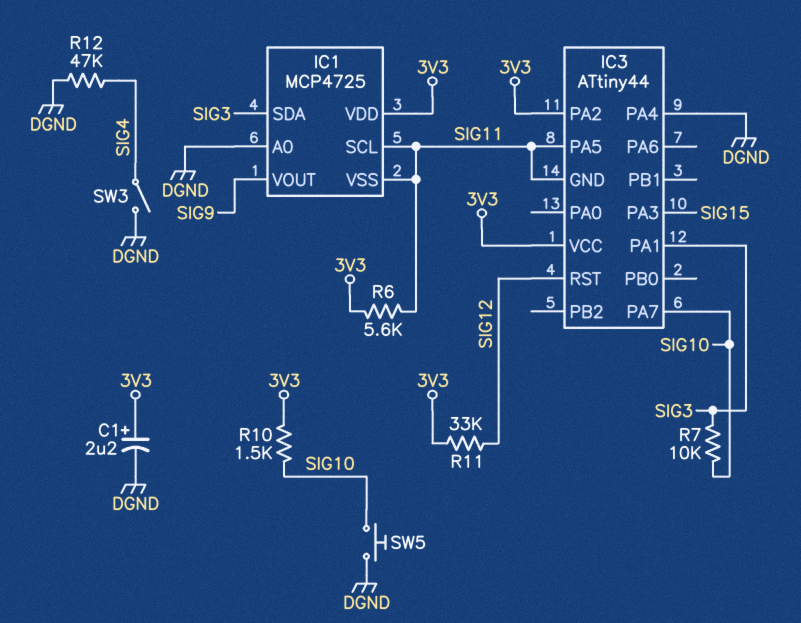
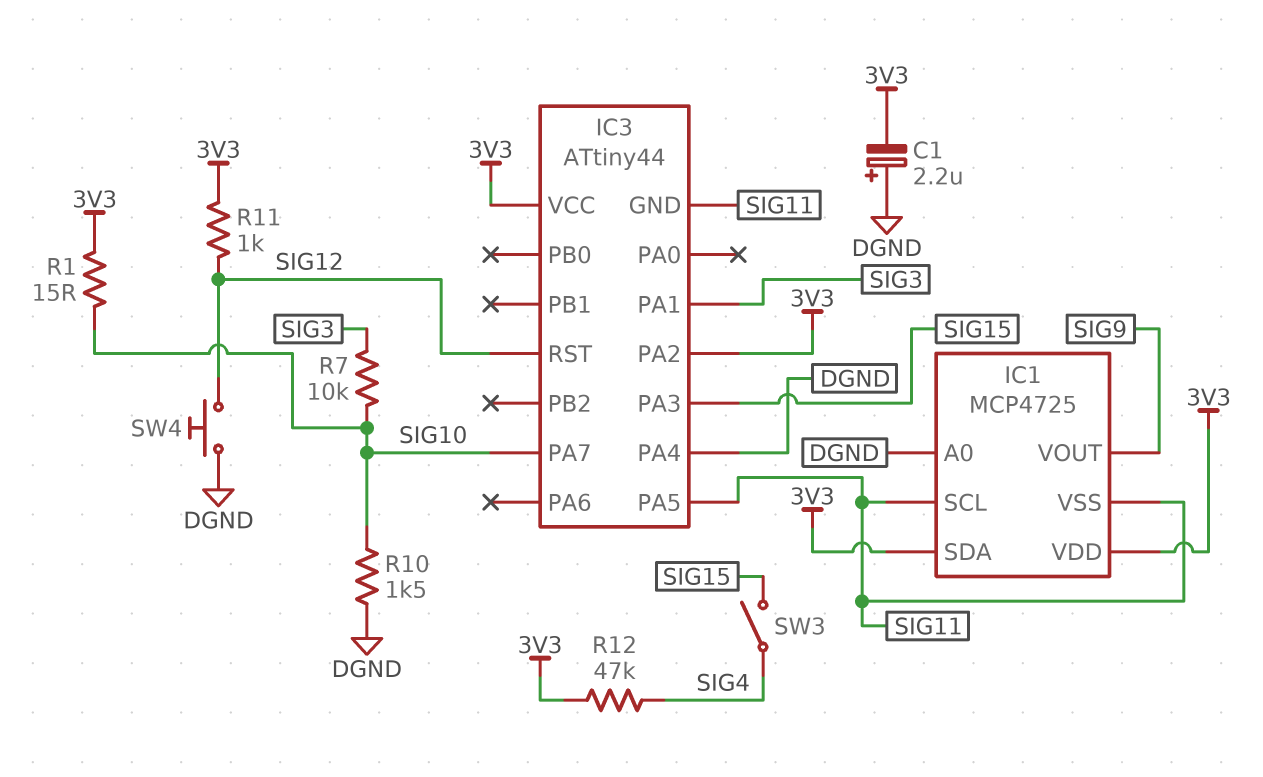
C1: 2.2uF (plus 3V3, minus DGND) -> 2.2uF (plus DGND, minus 3V3)
IC1 pin SDA: SIG3 -> 3V3
R1: none -> 15 (3V3, SIG10)
R6: 5.6k (3V3, SIG11) -> none
R10: 1.5k (3V3, SIG10) -> 1.5k (DGND, SIG10)
R11: 33k (3V3, SIG12) -> 1k (3V3, SIG12)
R12: 47k (DGND, SIG4) -> 47k (3V3, SIG4)
SW3: switch (DGND, SIG4) -> switch (SIG4, SIG15)
SW4: none -> button (DGND, SIG12)
SW5: button (DGND, SIG10) -> none

